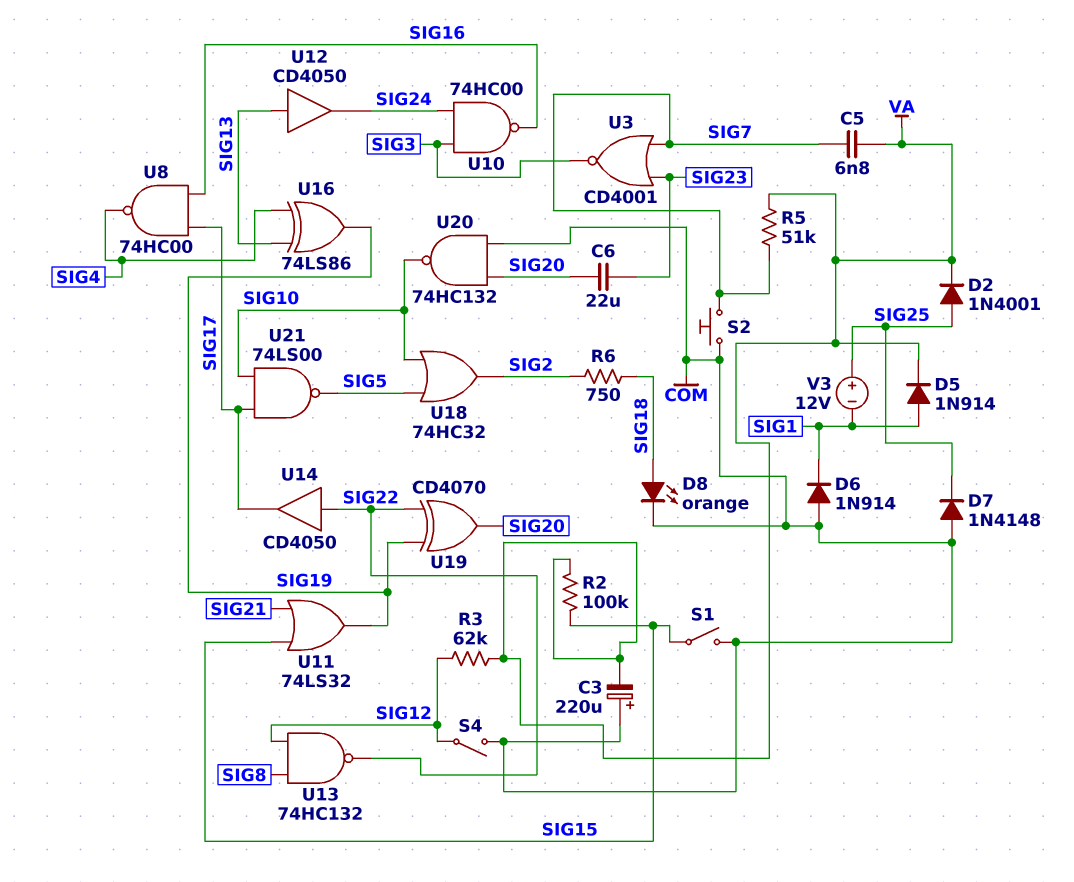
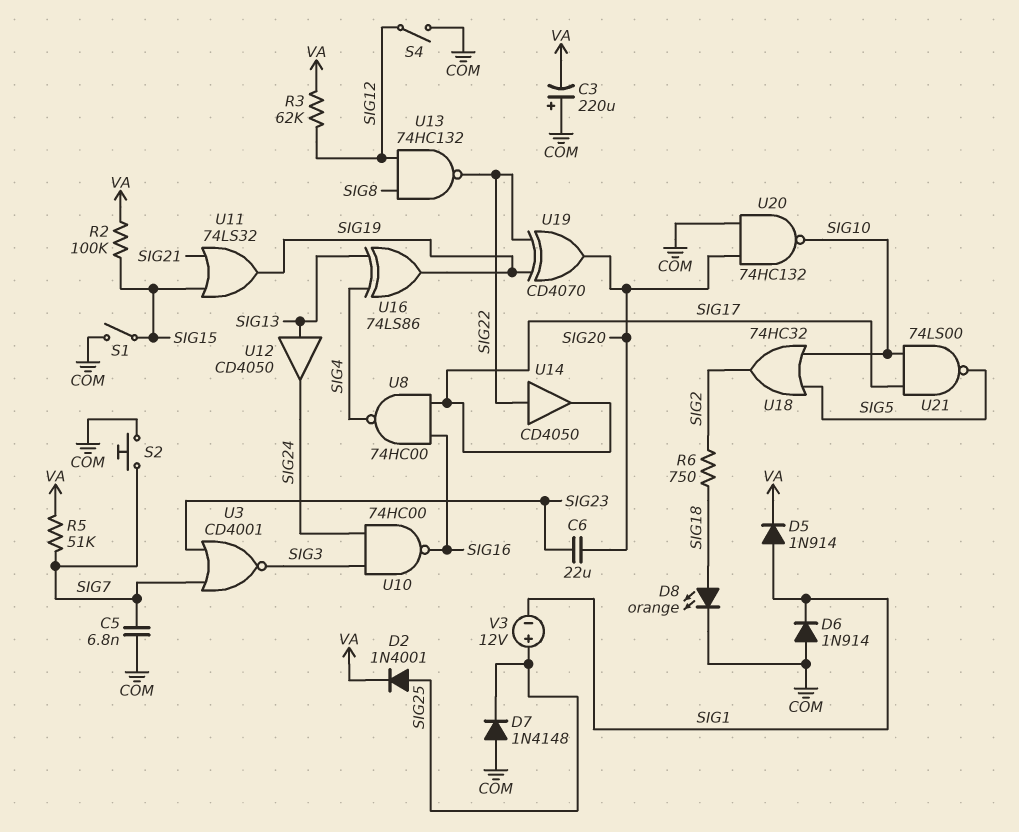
C5: 6.8nF (SIG7, VA) -> 6.8nF (COM, SIG7)

